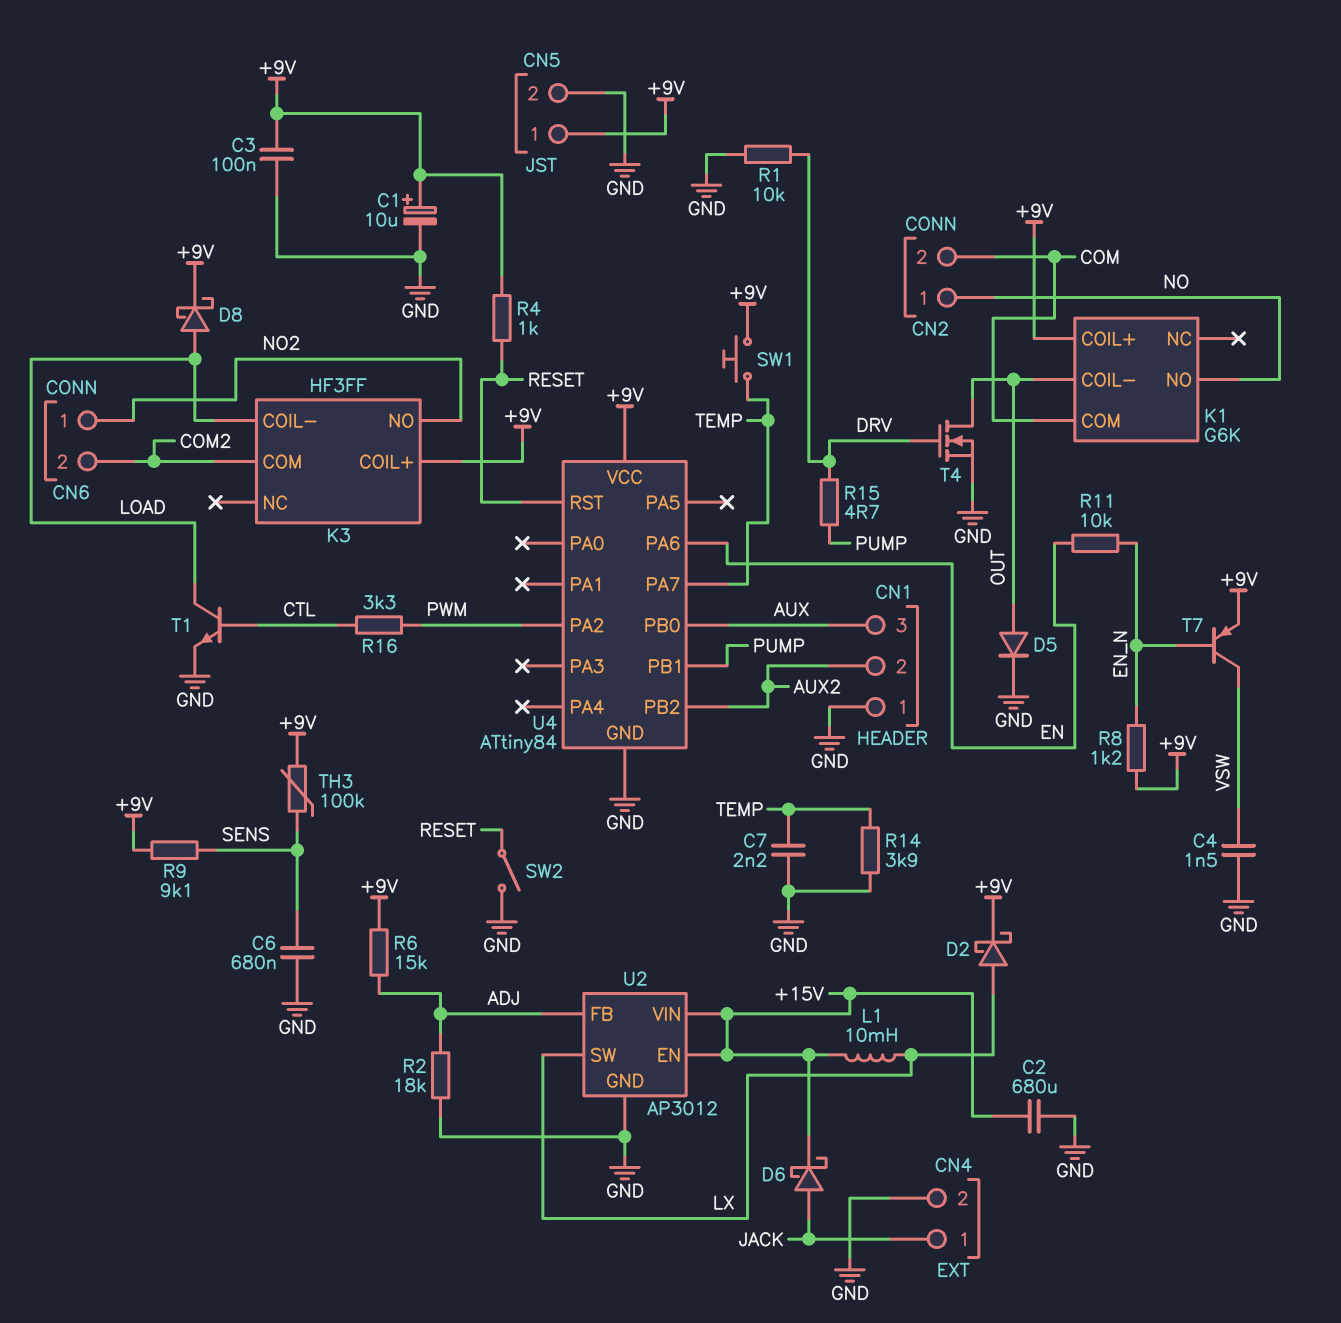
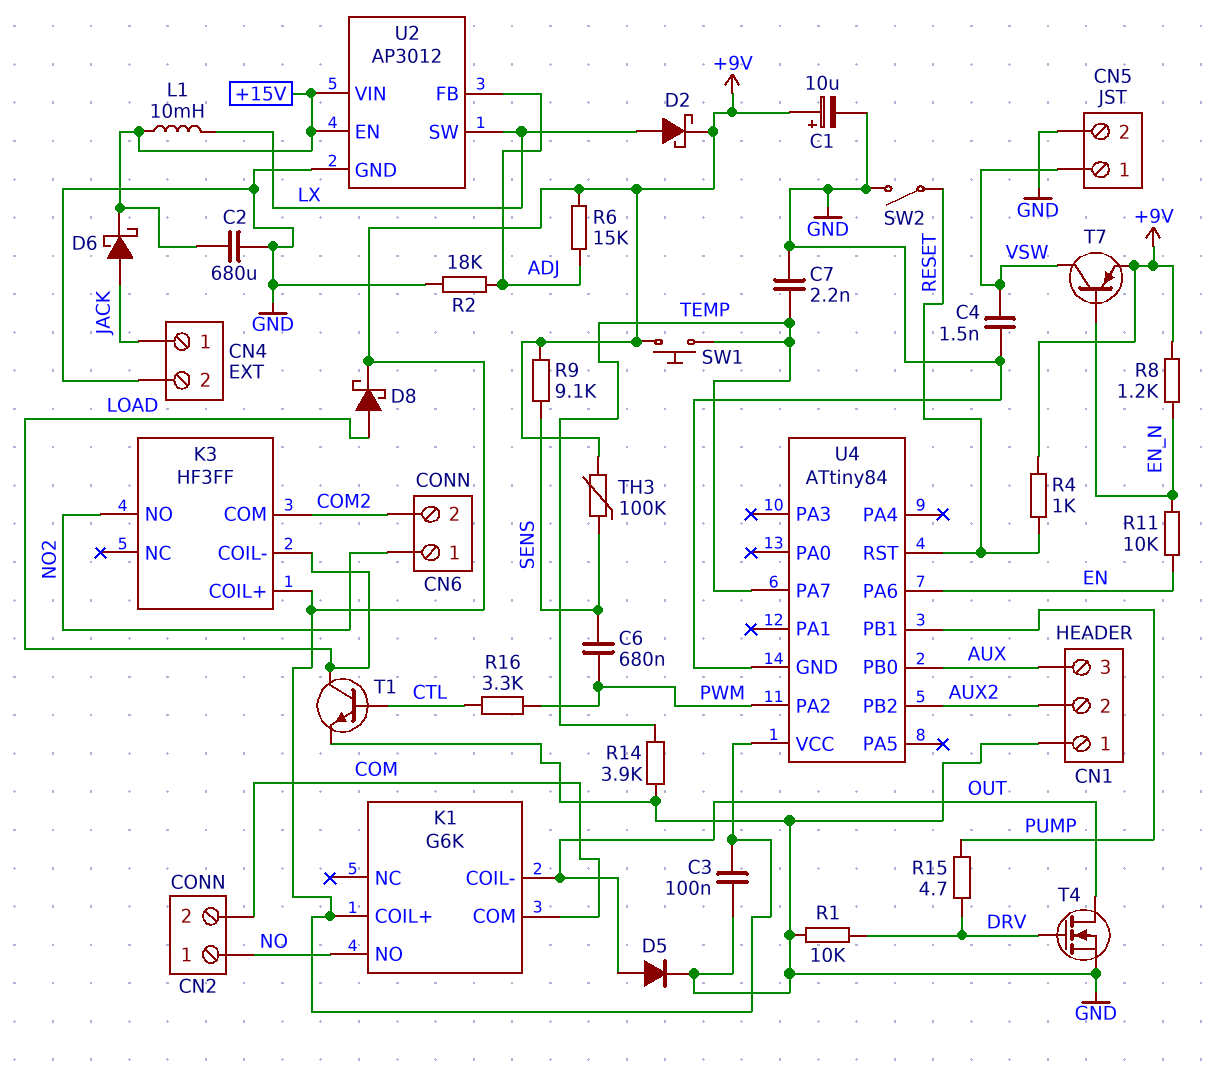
C6: 680nF (GND, SENS) -> 680nF (PWM, SENS)
CN5 pin 1: +9V -> VSW

